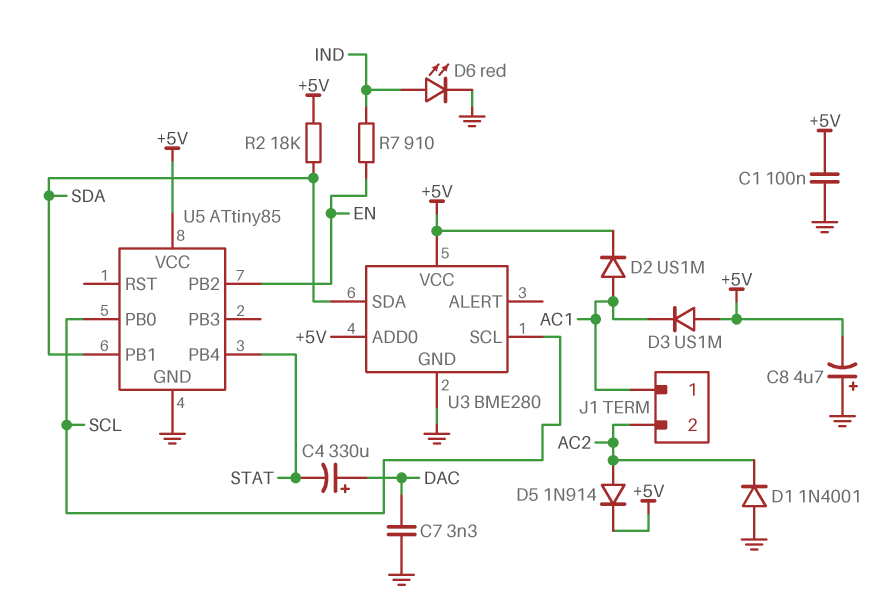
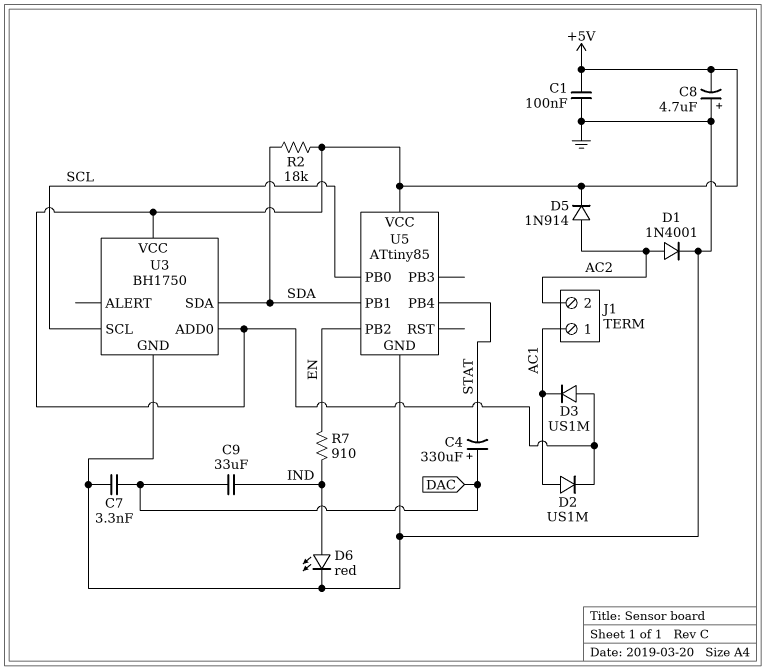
C9: none -> 33uF (DAC, IND)
D1: diode 1N4001 (A GND, K AC2) -> diode 1N4001 (A AC2, K GND)
U3: BME280 -> BH1750

